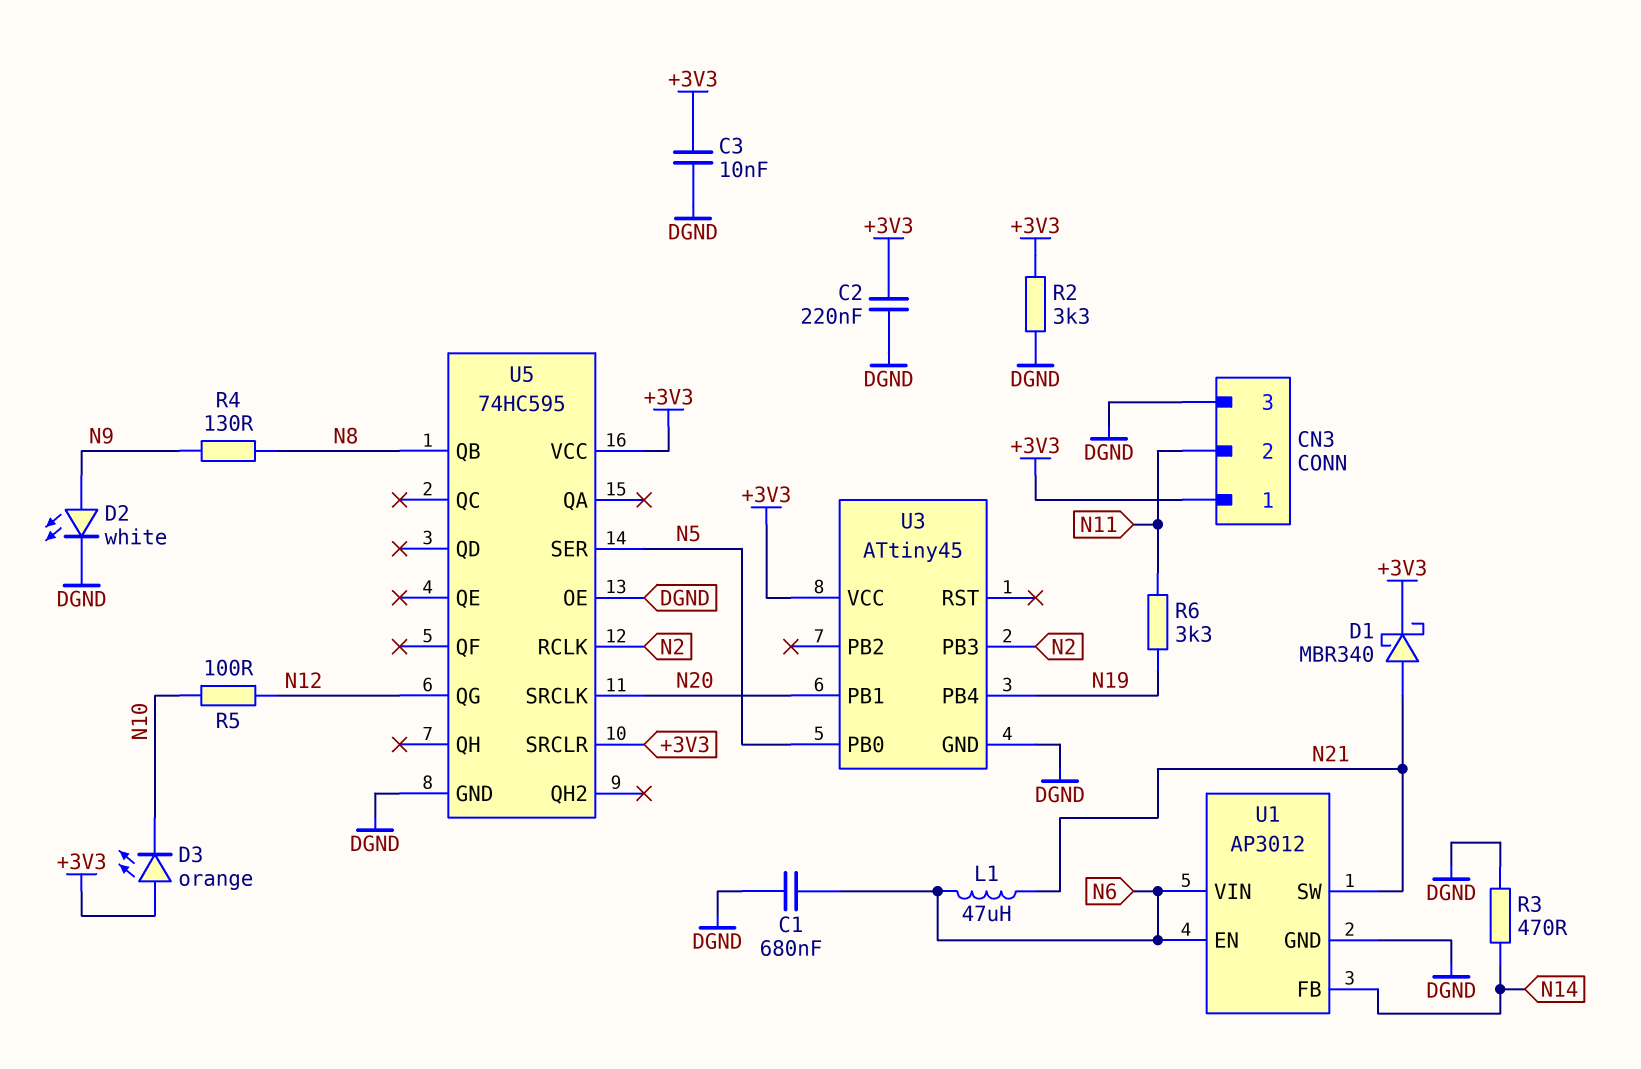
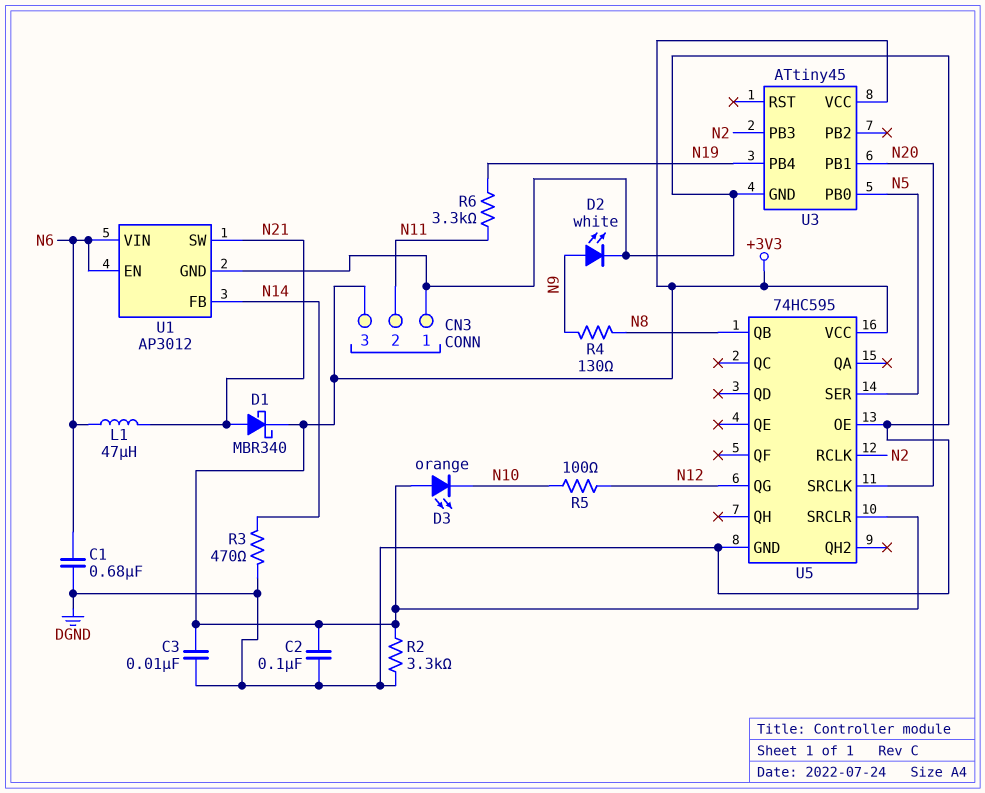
C2: 220nF (+3V3, DGND) -> 100nF (+3V3, DGND)
CN3 pin 1: +3V3 -> DGND
CN3 pin 3: DGND -> +3V3

